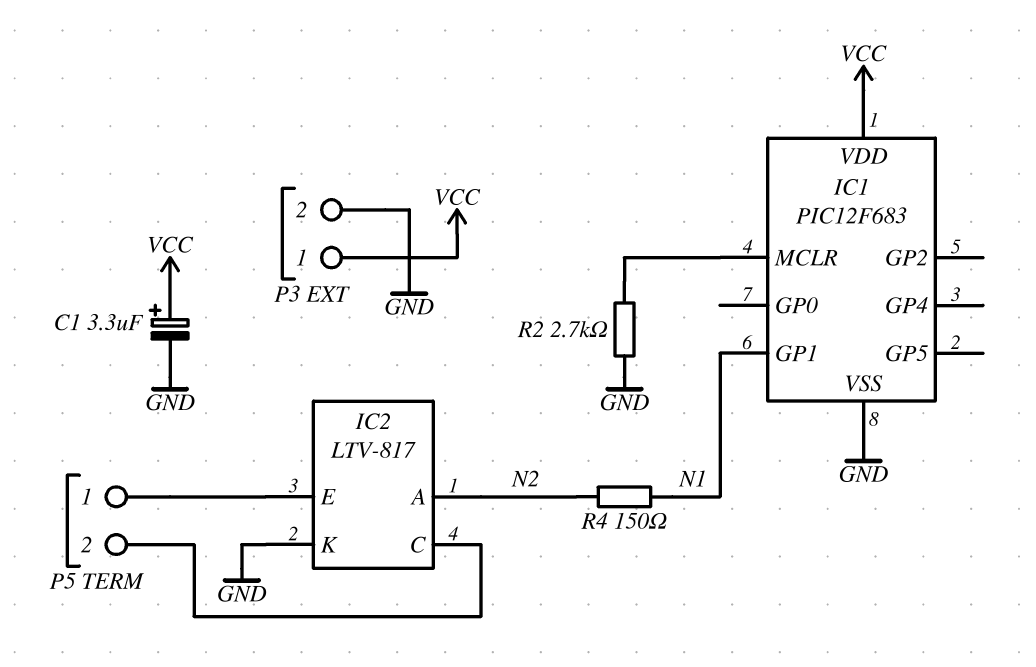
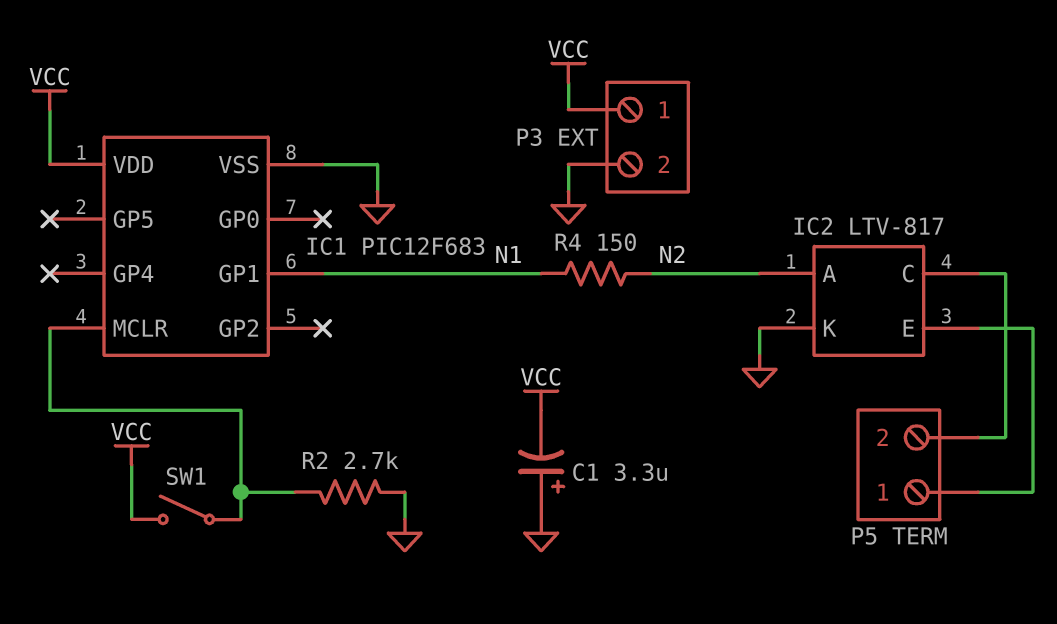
C1: 3.3uF (plus VCC, minus GND) -> 3.3uF (plus GND, minus VCC)
SW1: none -> switch (IC1/MCLR, VCC)

